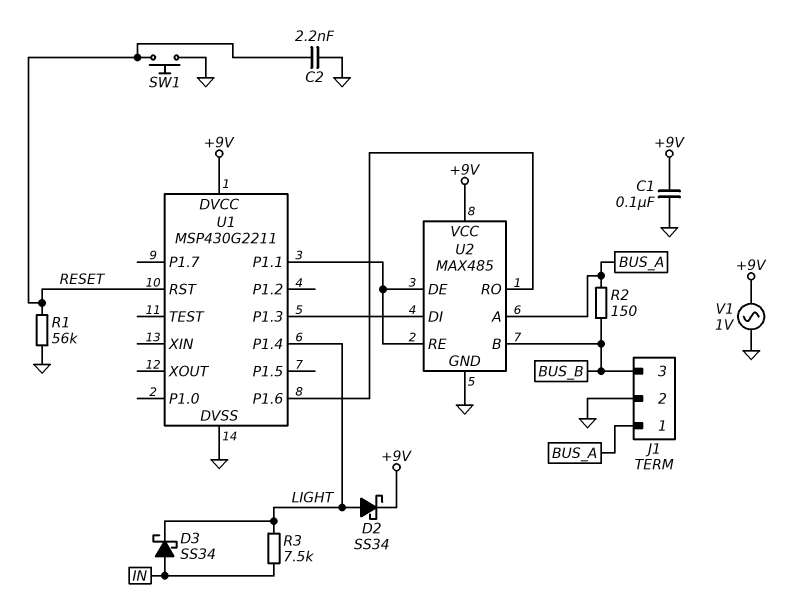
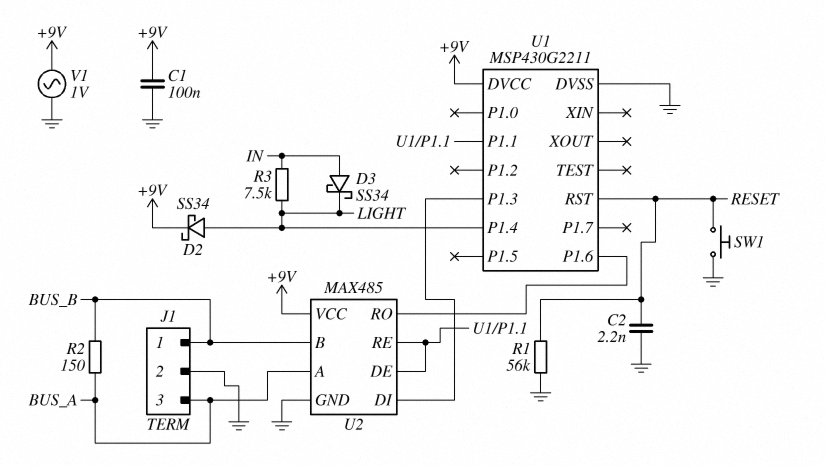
J1 pin 1: BUS_A -> BUS_B
J1 pin 3: BUS_B -> BUS_A

